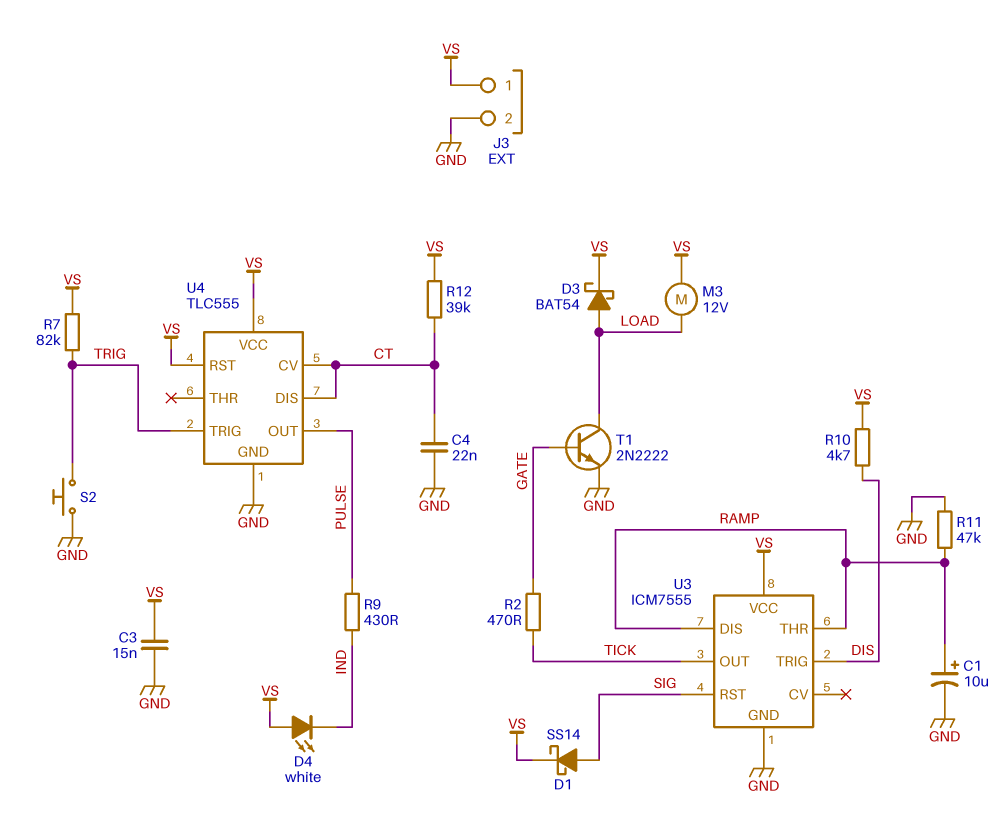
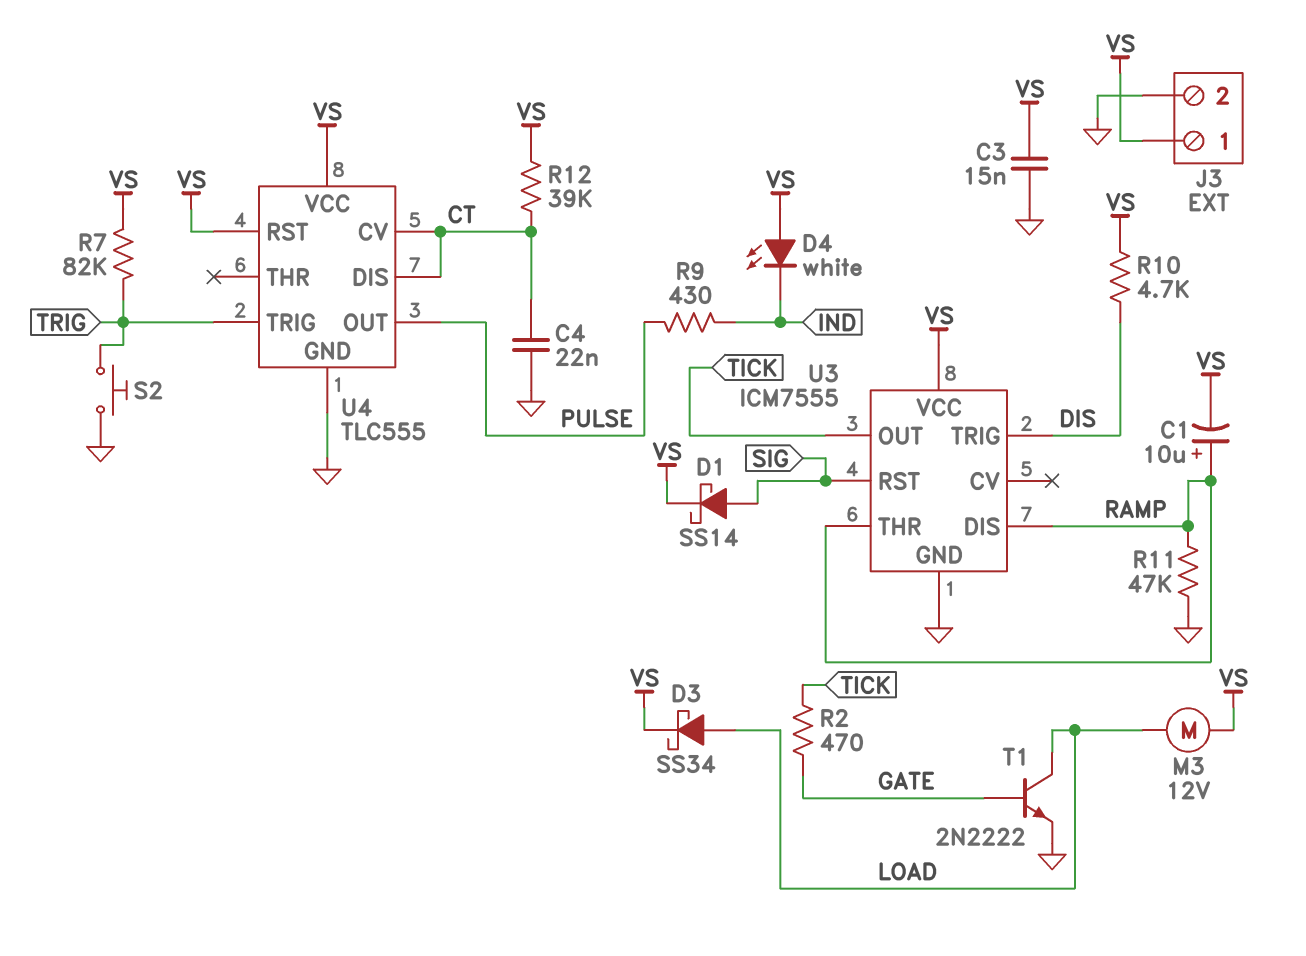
C1: 10uF (plus RAMP, minus GND) -> 10uF (plus RAMP, minus VS)
D3: schottky BAT54 (A LOAD, K VS) -> schottky SS34 (A LOAD, K VS)

